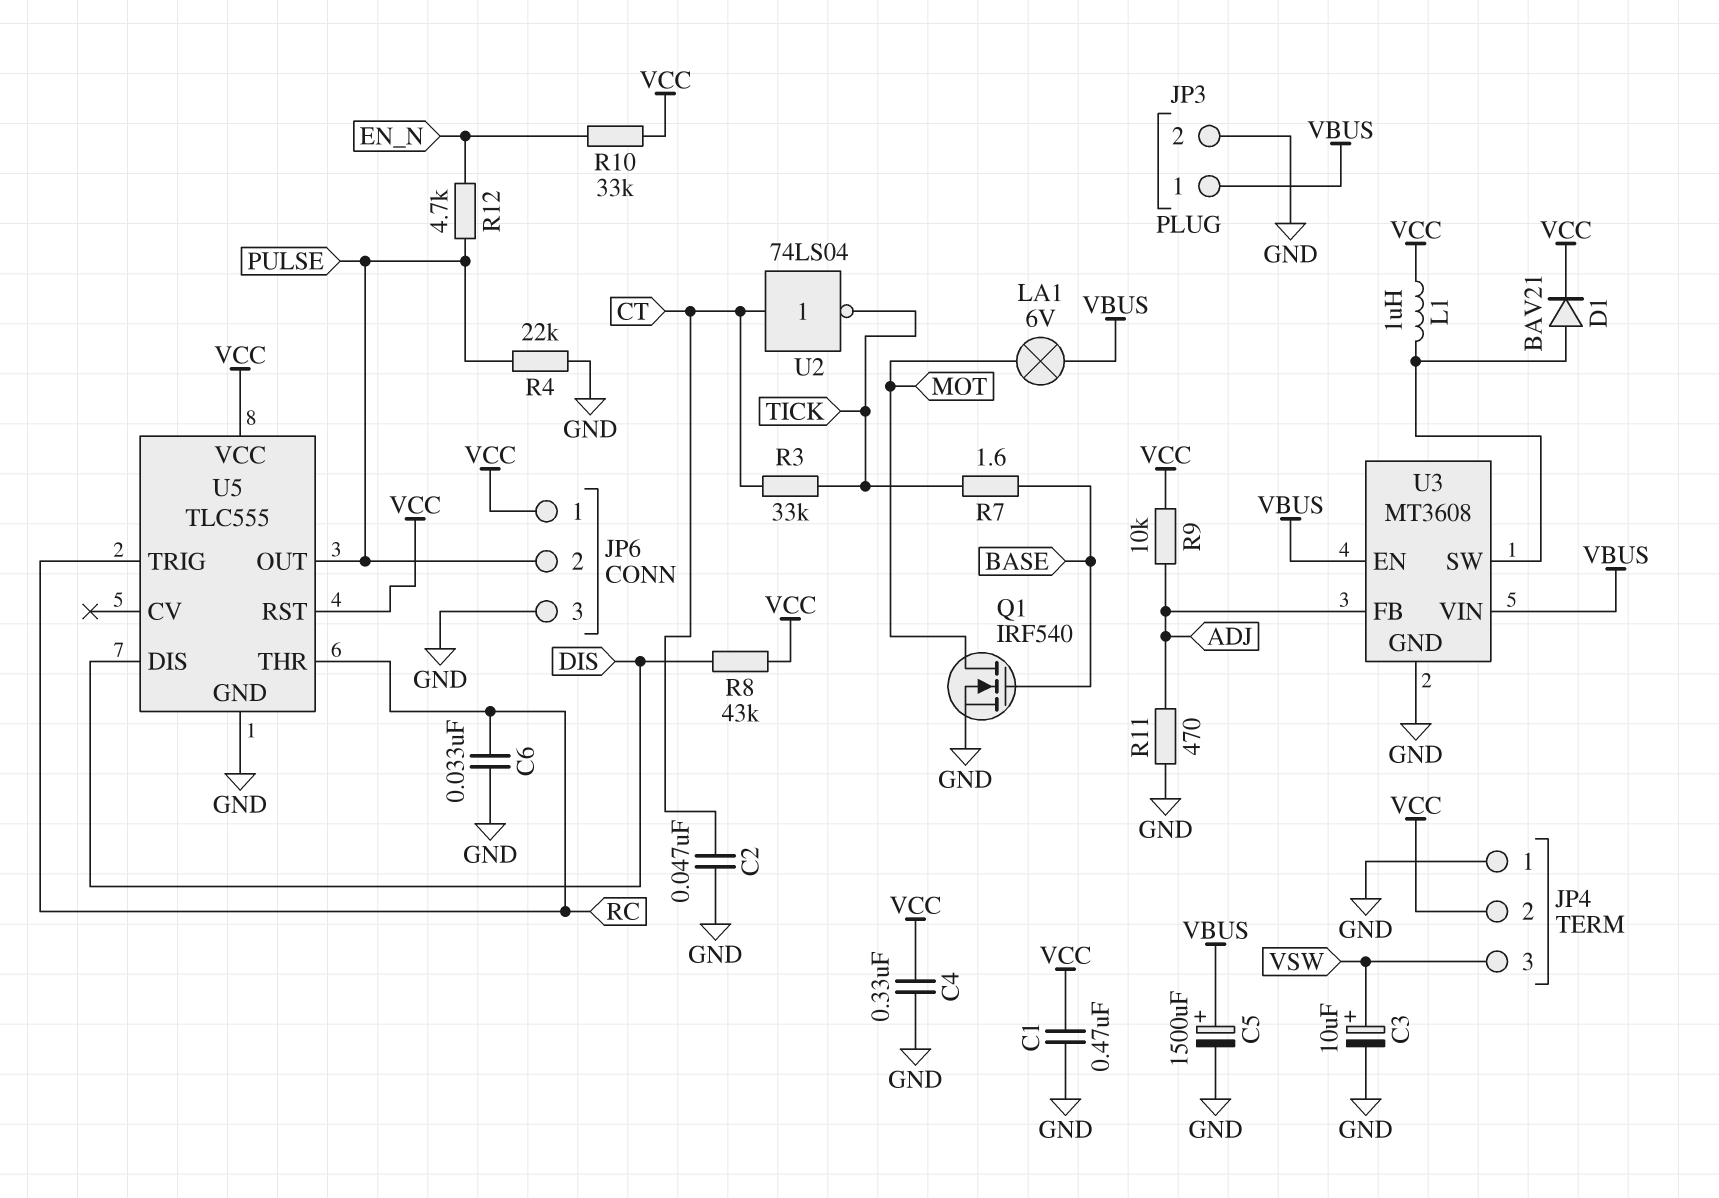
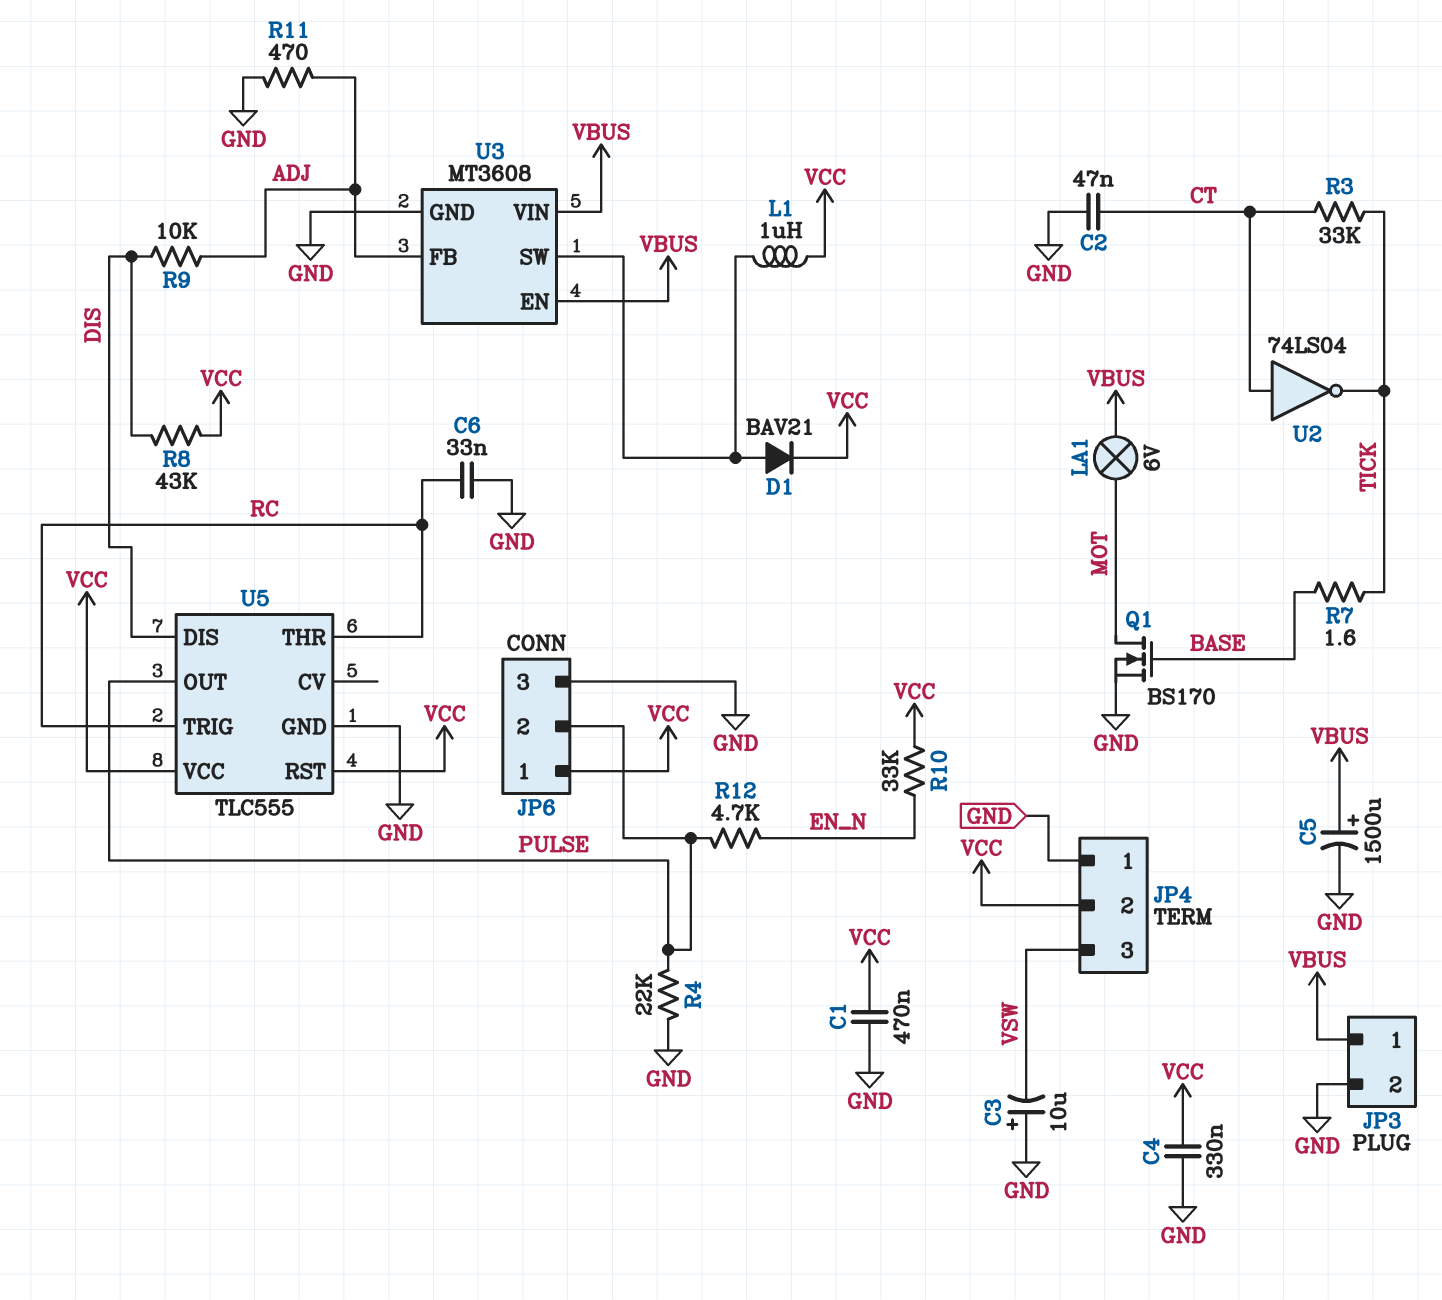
C3: 10uF (plus VSW, minus GND) -> 10uF (plus GND, minus VSW)
Q1: NMOS IRF540 (G BASE, D MOT, S GND) -> NMOS BS170 (G BASE, D MOT, S GND)
R9: 10k (ADJ, VCC) -> 10k (ADJ, DIS)

